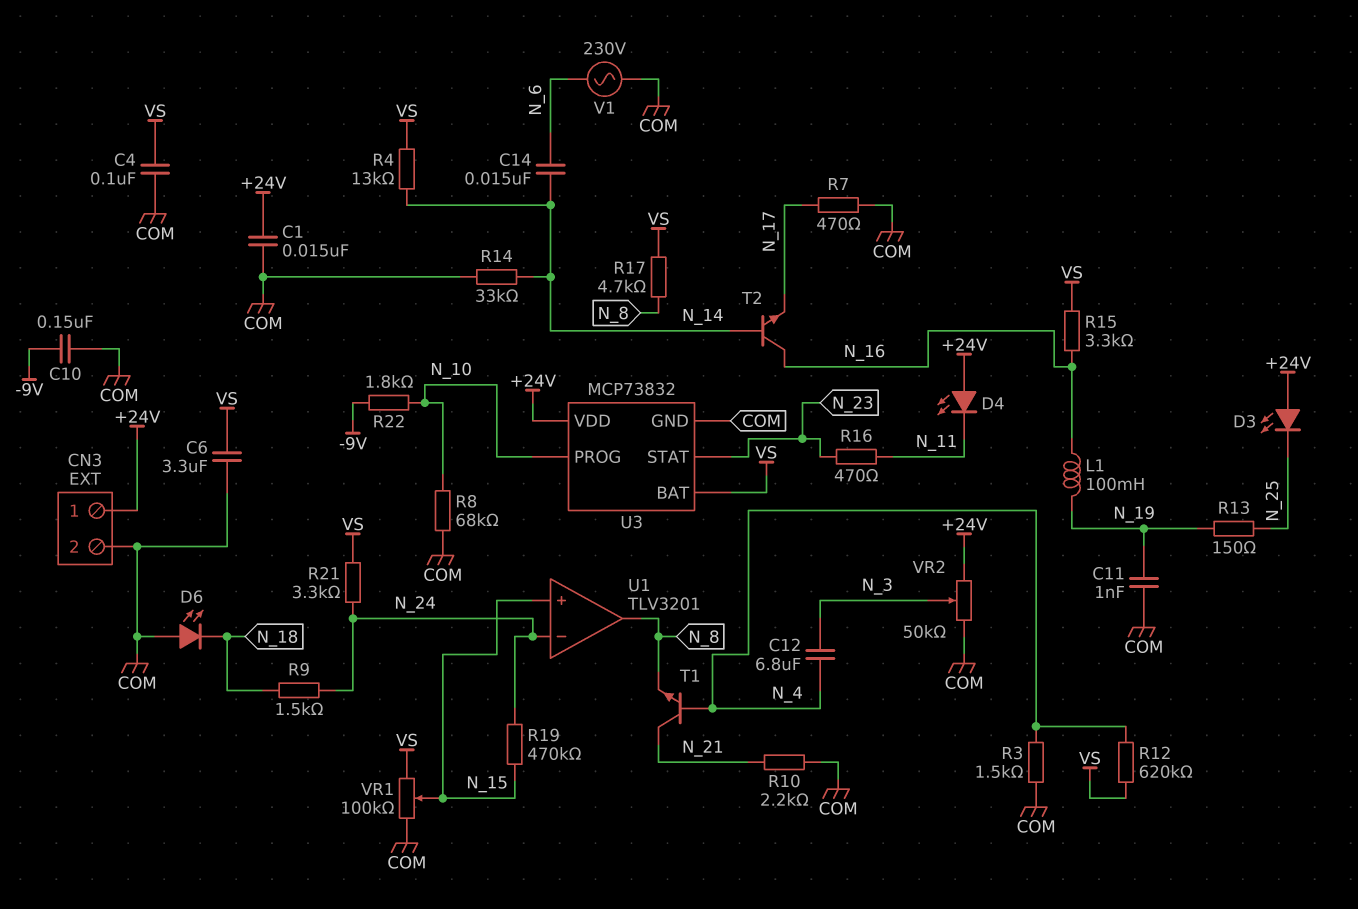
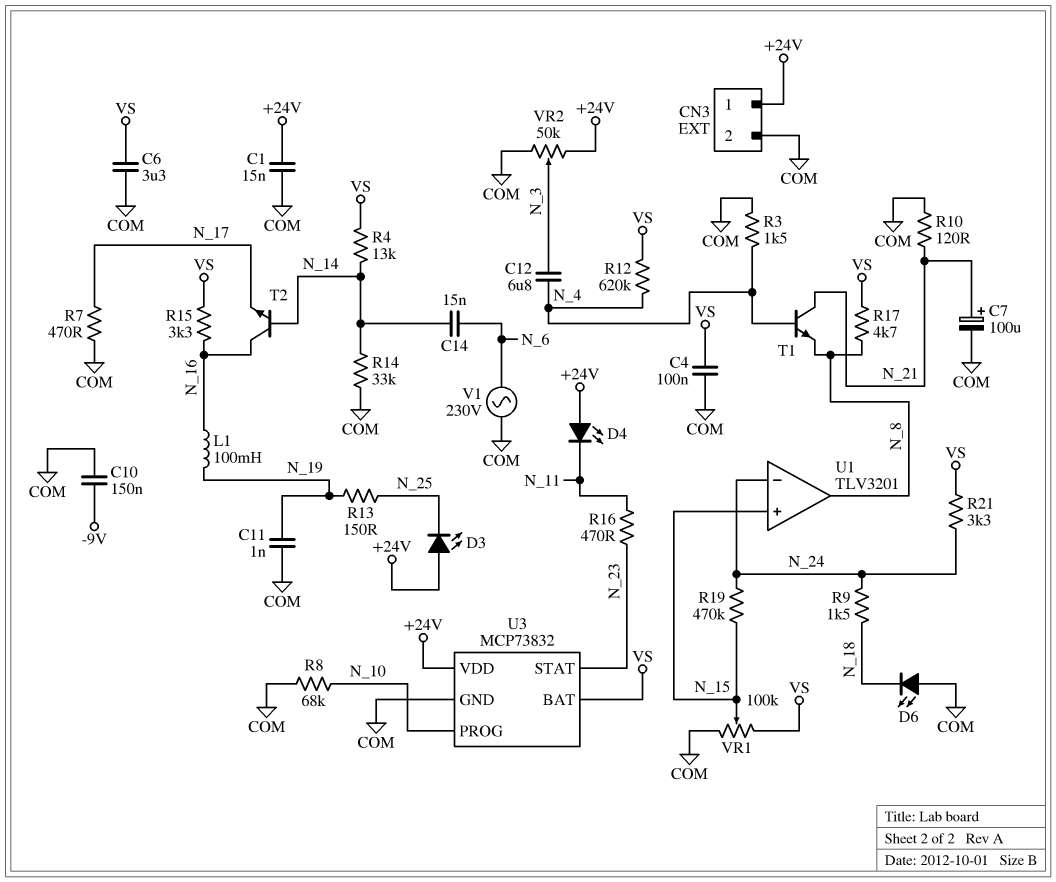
C7: none -> 100uF (plus N_21, minus COM)
R10: 2.2k (COM, N_21) -> 120 (COM, N_21)
R22: 1.8k (-9V, N_10) -> none

